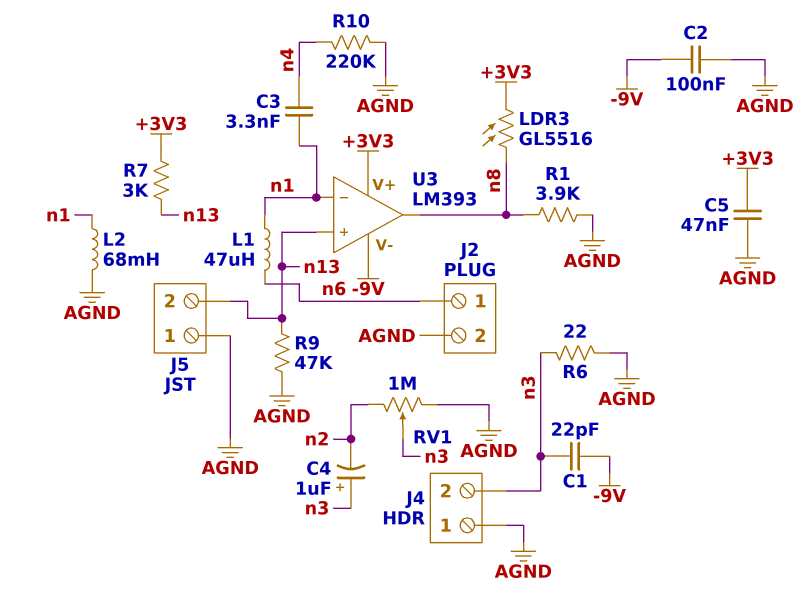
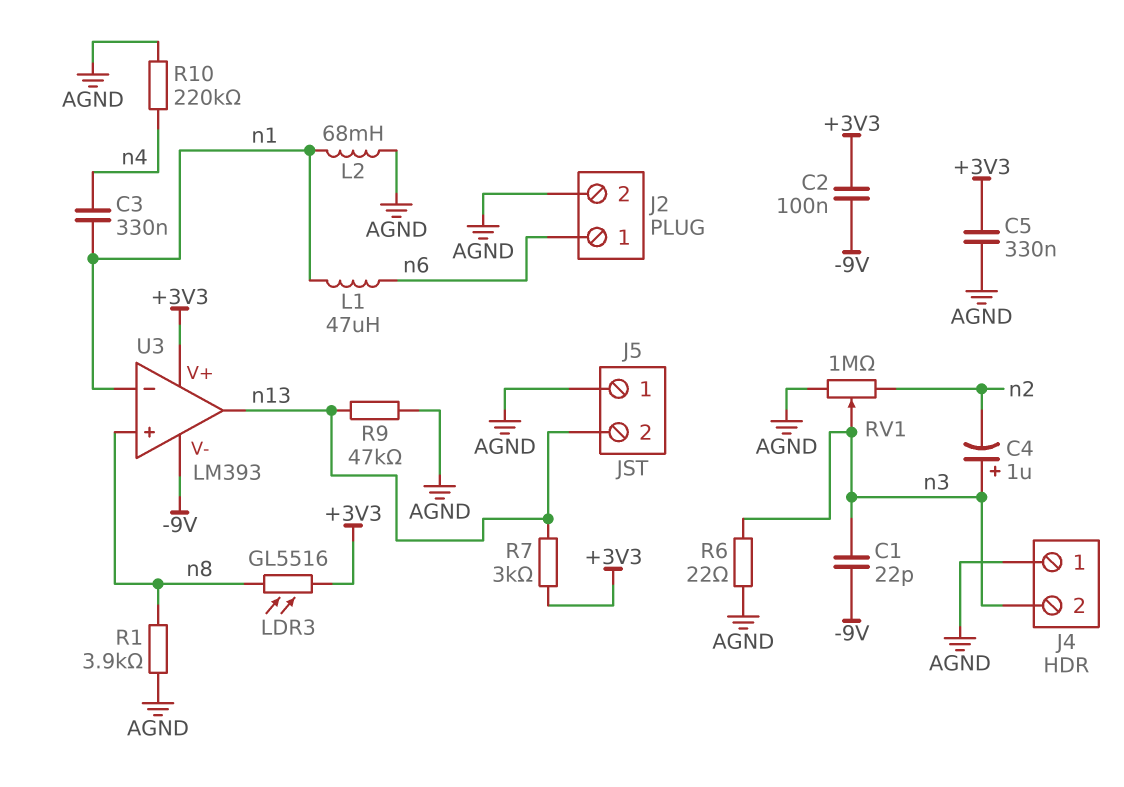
C2: 100nF (-9V, AGND) -> 100nF (+3V3, -9V)
C3: 3.3nF (n1, n4) -> 330nF (n1, n4)
C5: 47nF (+3V3, AGND) -> 330nF (+3V3, AGND)
U3 pin in+: n13 -> n8
U3 pin out: n8 -> n13

